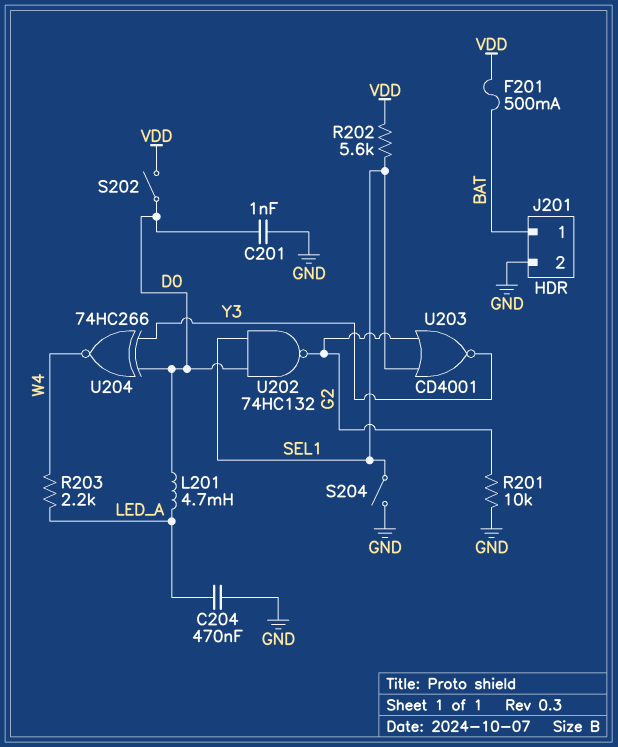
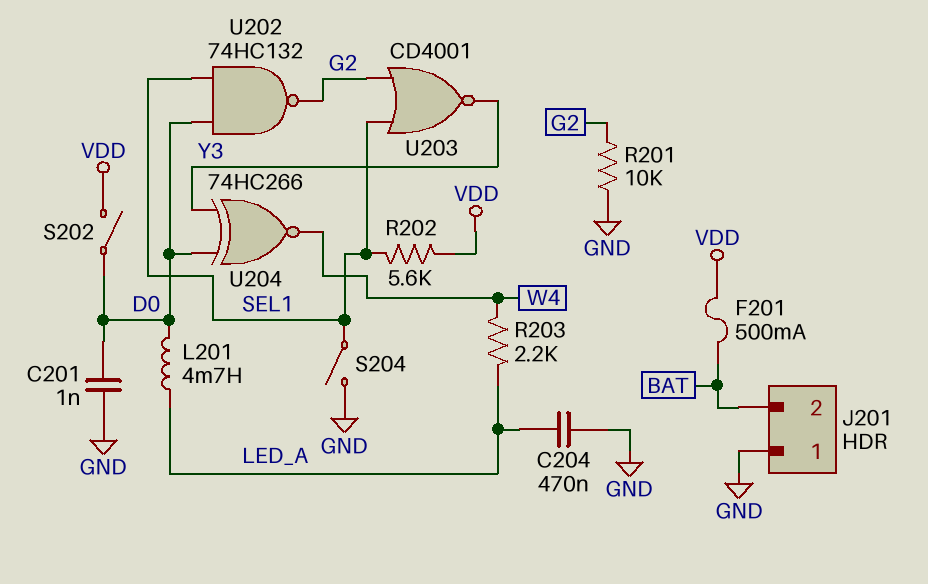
J201 pin 1: BAT -> GND
J201 pin 2: GND -> BAT

